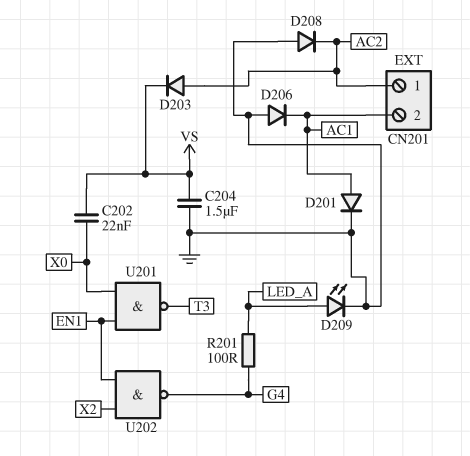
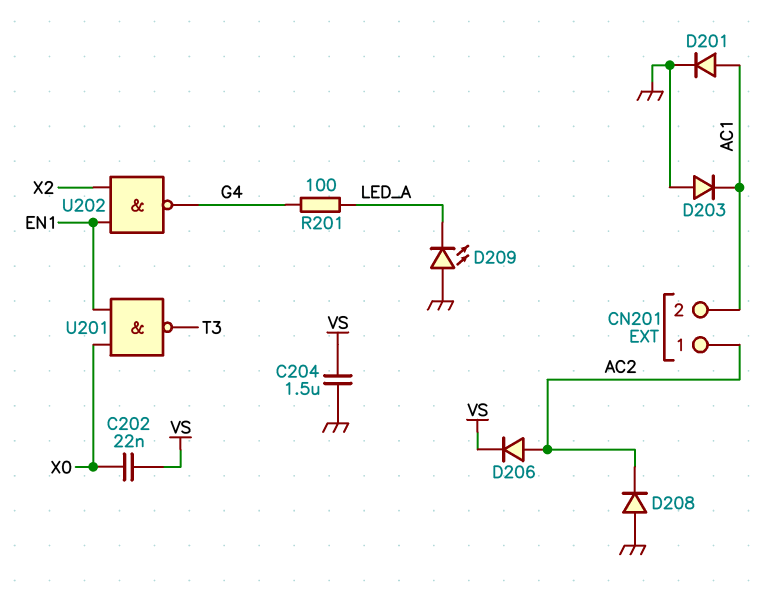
D203: diode (A AC2, K VS) -> diode (A GND, K AC1)
D206: diode (A GND, K AC1) -> diode (A AC2, K VS)
D209: LED (A LED_A, K GND) -> LED (A GND, K LED_A)

